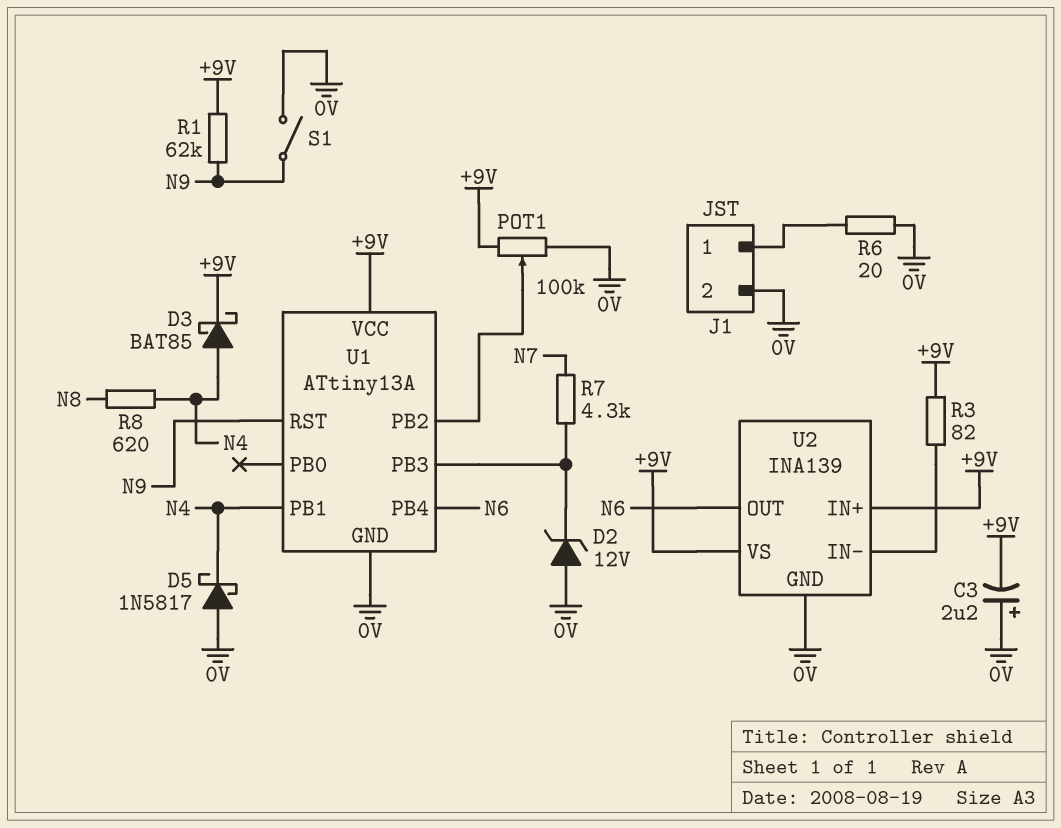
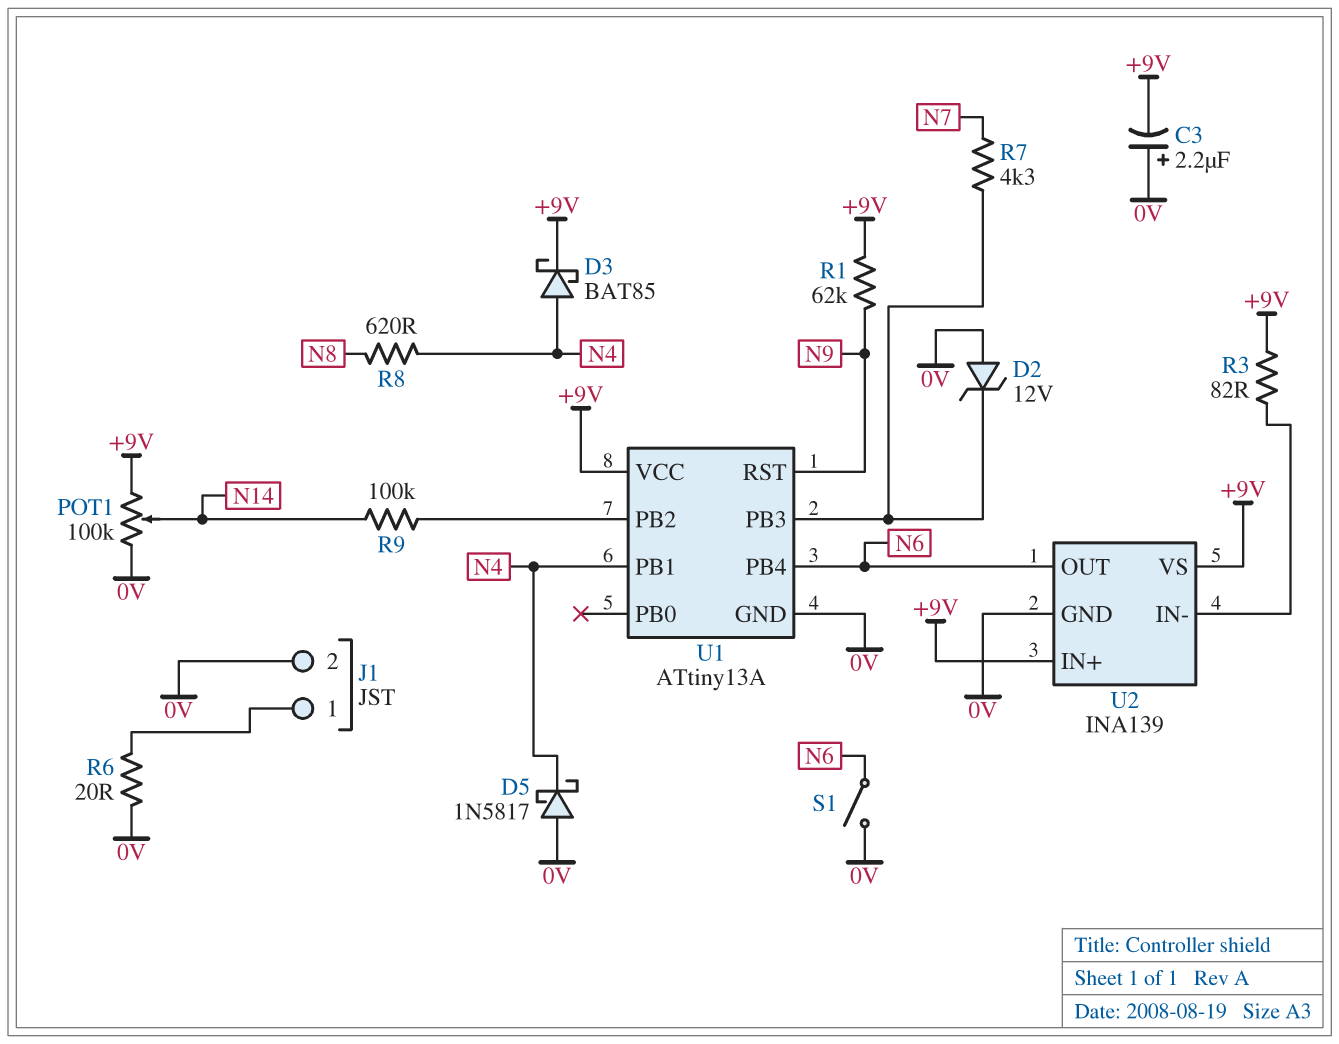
POT1: 100k (+9V, 0V, wiper U1/PB2) -> 100k (+9V, 0V, wiper N14)
R9: none -> 100k (N14, U1/PB2)
S1: switch (0V, N9) -> switch (0V, N6)

